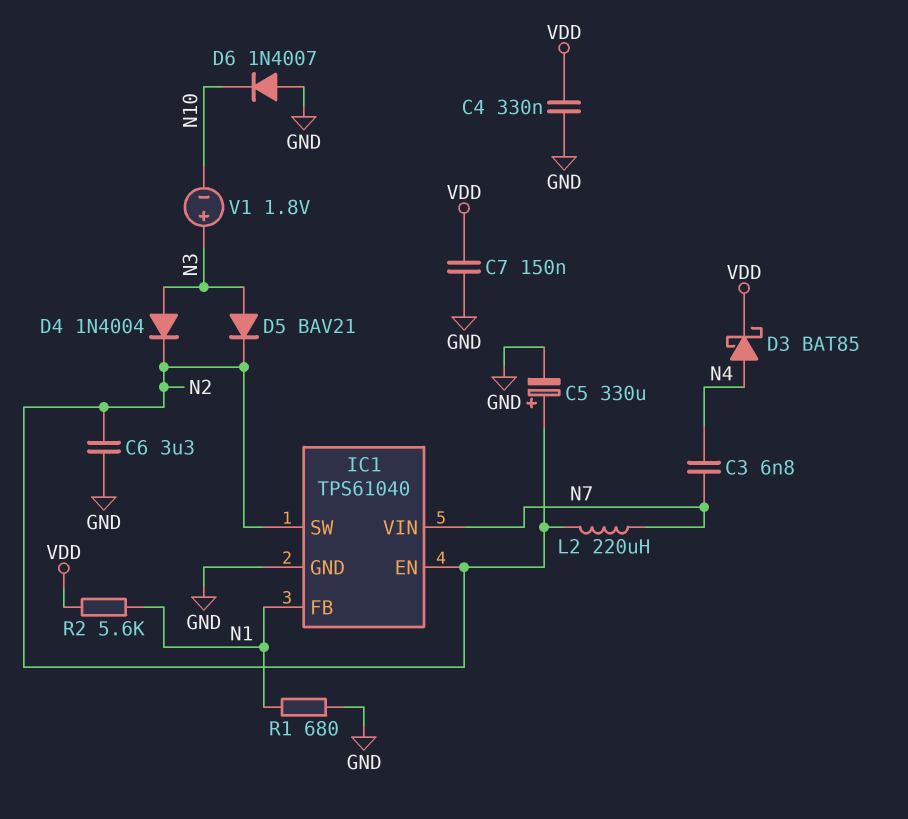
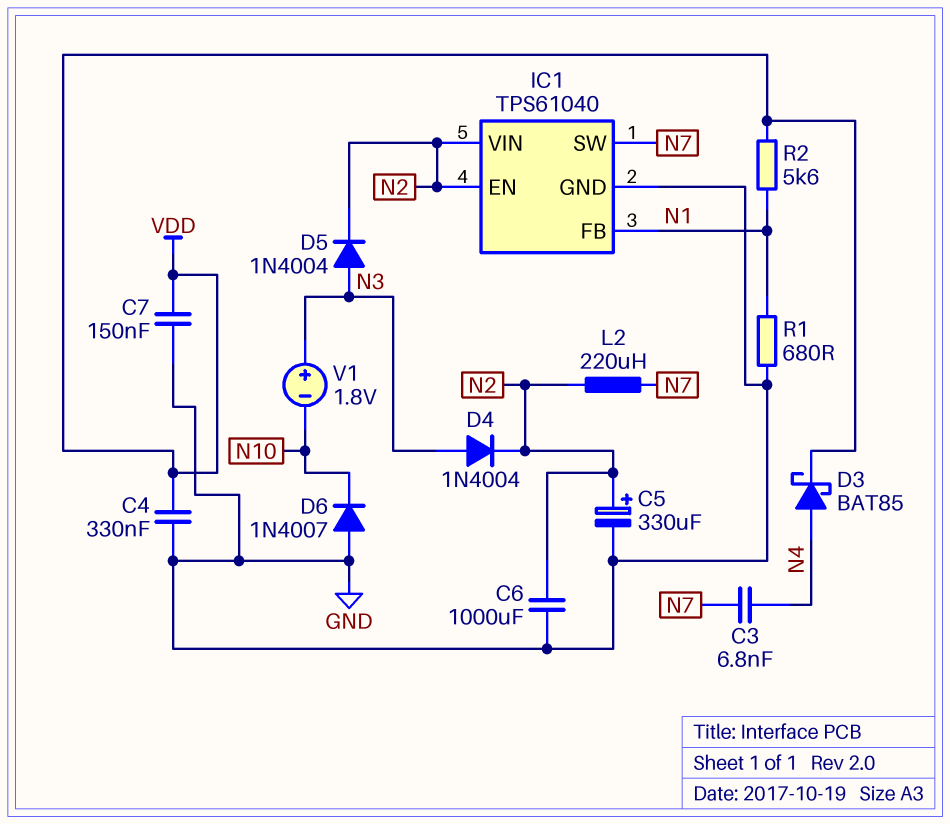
C6: 3.3uF (GND, N2) -> 1000uF (GND, N2)
D5: diode BAV21 (A N3, K N2) -> diode 1N4004 (A N3, K N2)
IC1 pin SW: N2 -> N7
IC1 pin VIN: N7 -> N2

